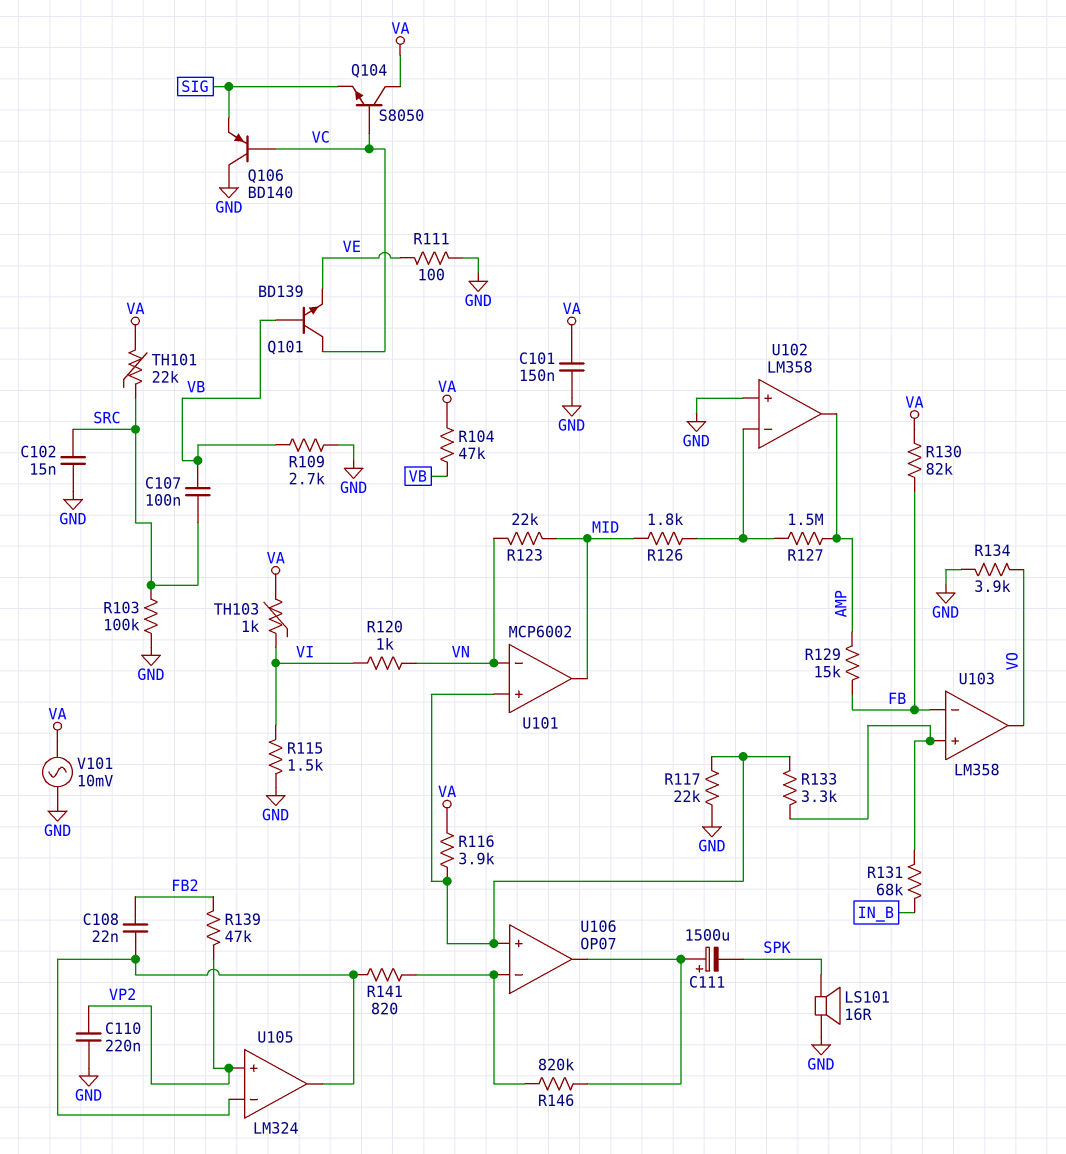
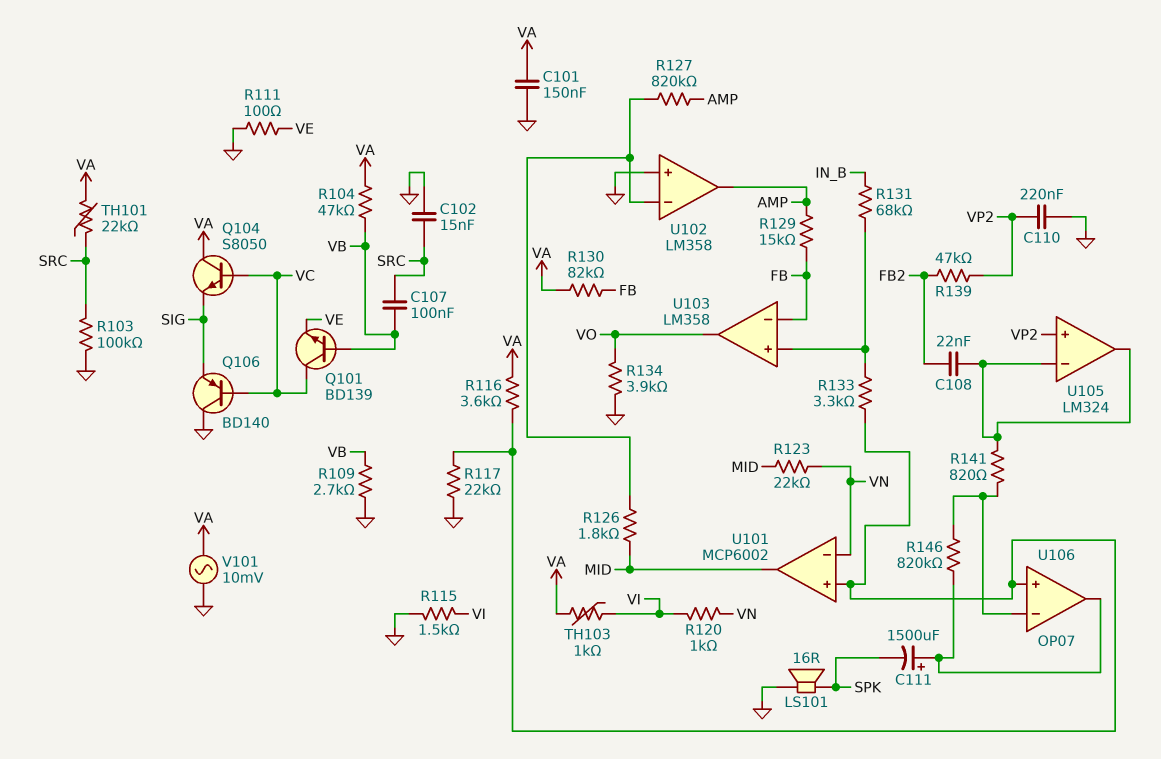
R116: 3.9k (U101/in+, VA) -> 3.6k (U101/in+, VA)
R127: 1.5M (AMP, U102/in-) -> 820k (AMP, U102/in-)

